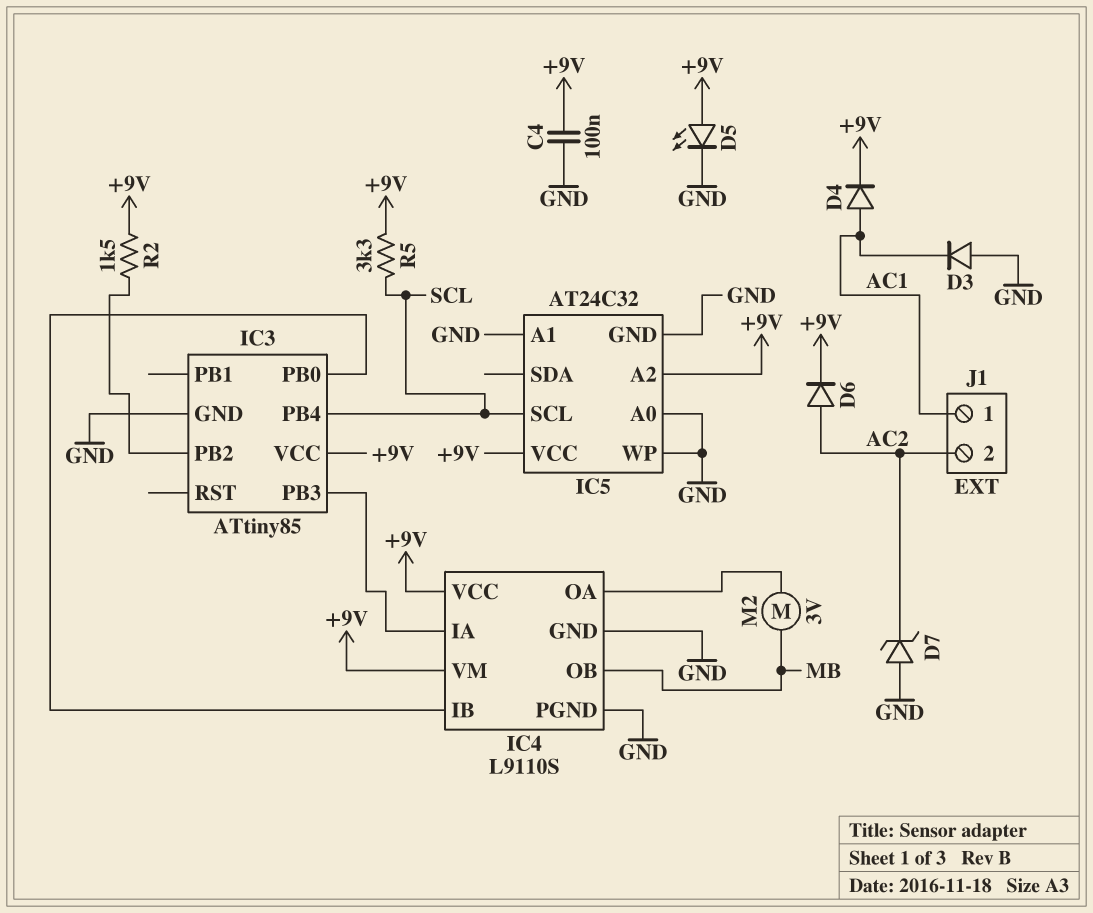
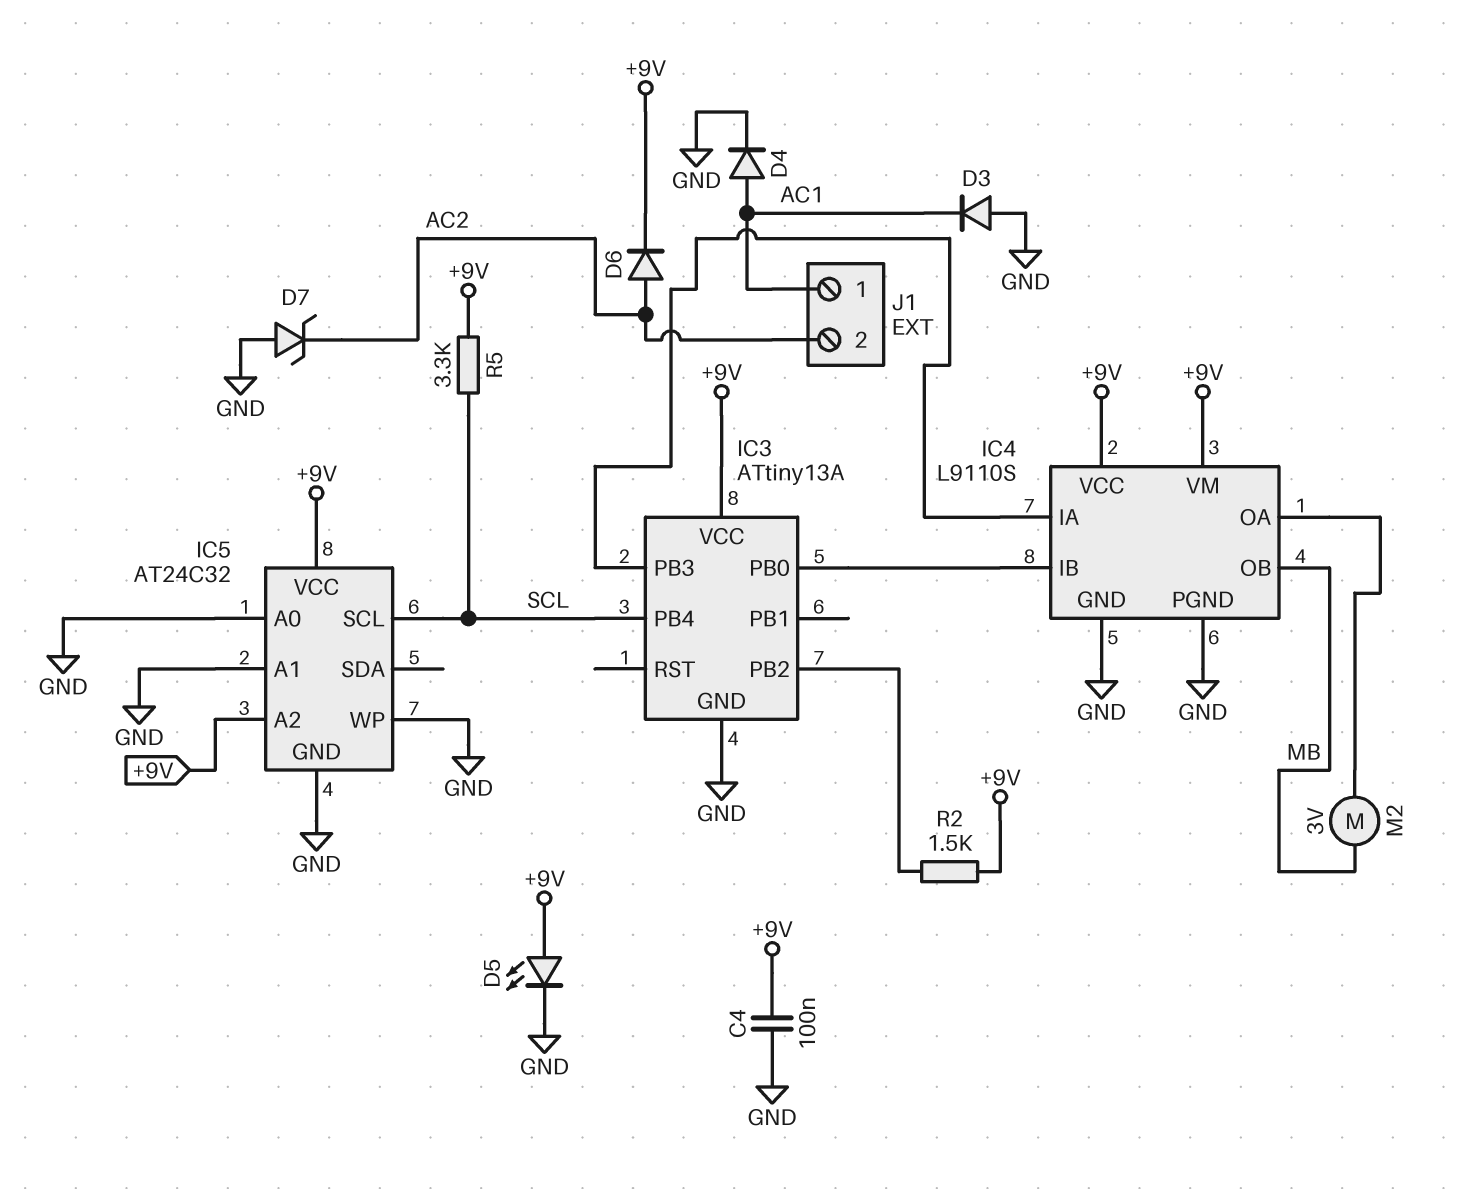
D4: diode (A AC1, K +9V) -> diode (A AC1, K GND)
IC3: ATtiny85 -> ATtiny13A

